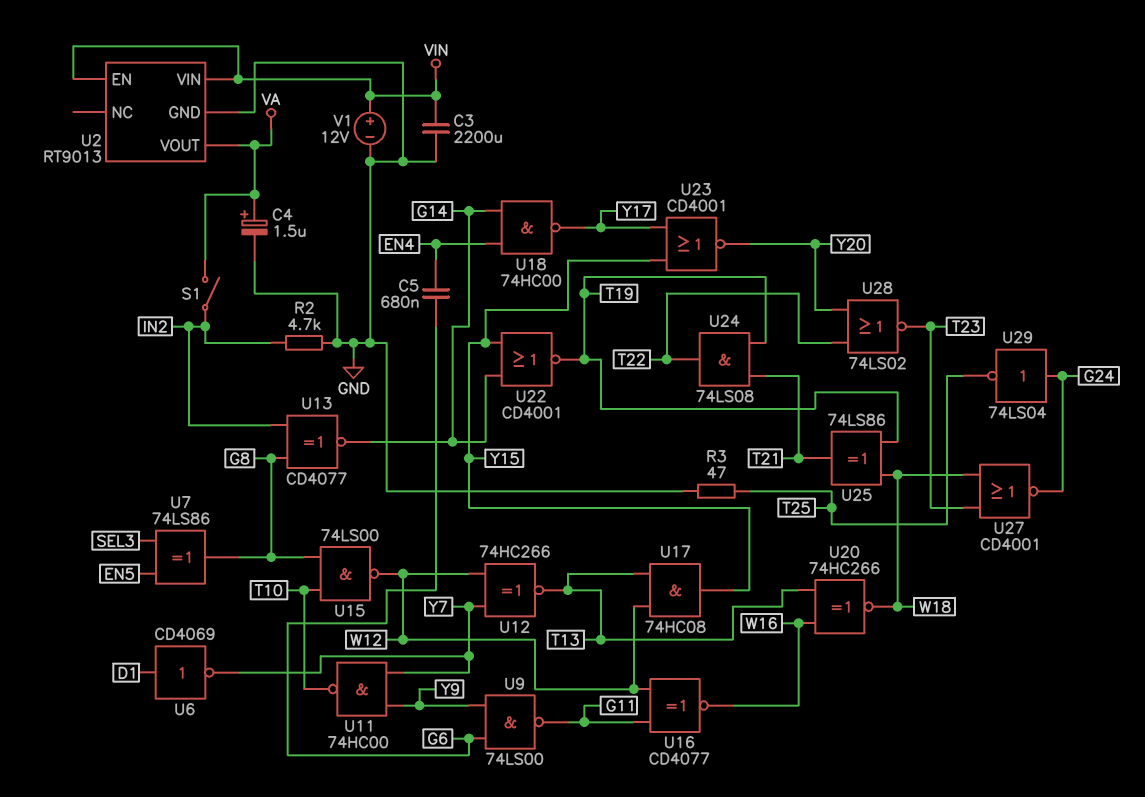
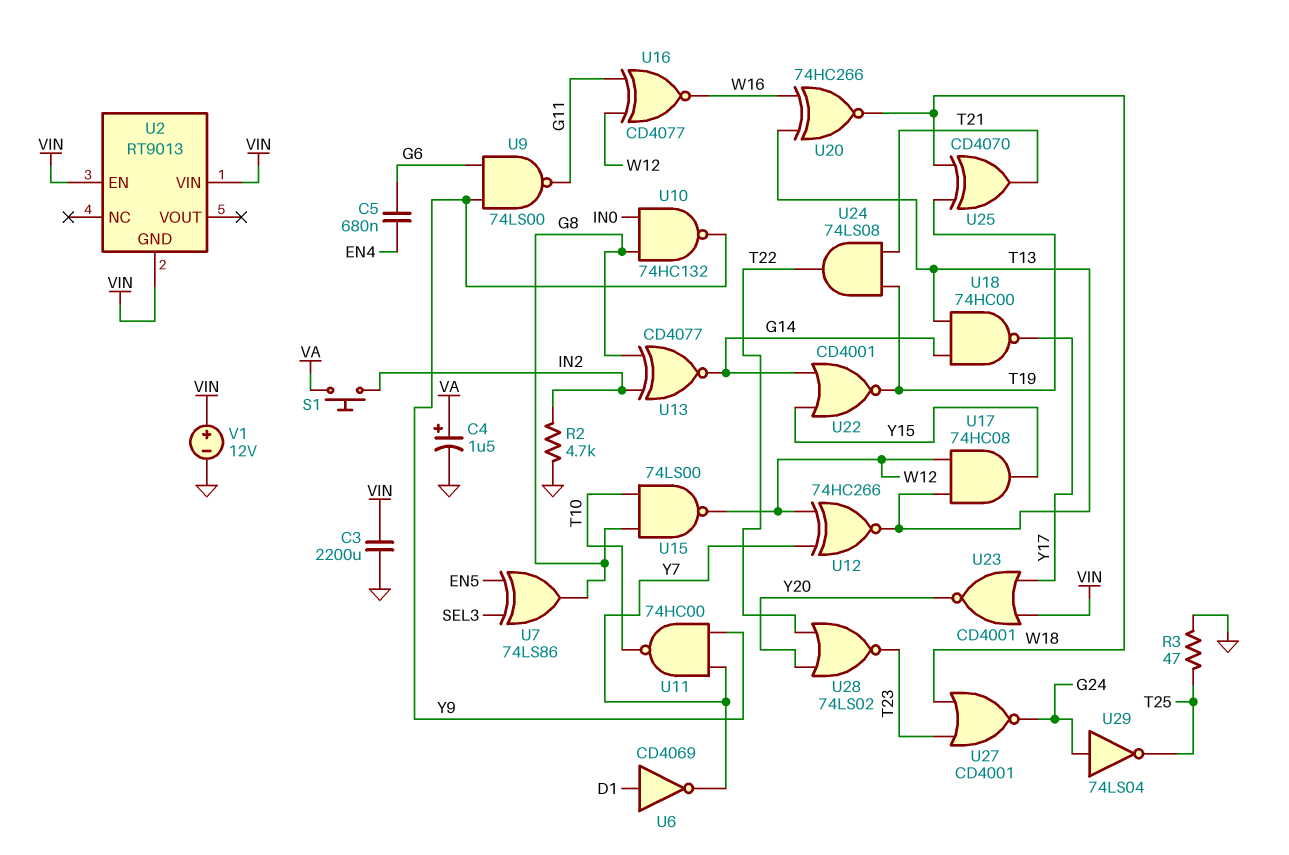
S1: switch (IN2, VA) -> button (IN2, VA)
U2 pin GND: GND -> VIN
U2 pin VOUT: VA -> none
U10: none -> NAND 74HC132 (in G8, in IN0, out Y9)
U18: NAND 74HC00 (in EN4, in G14, out Y17) -> NAND 74HC00 (in G14, in T13, out Y17)
U23: NOR CD4001 (in Y15, in Y17, out Y20) -> NOR CD4001 (in VIN, in Y17, out Y20)
U25: XOR 74LS86 (in T19, in W18, out T21) -> XOR CD4070 (in T19, in W18, out T21)

